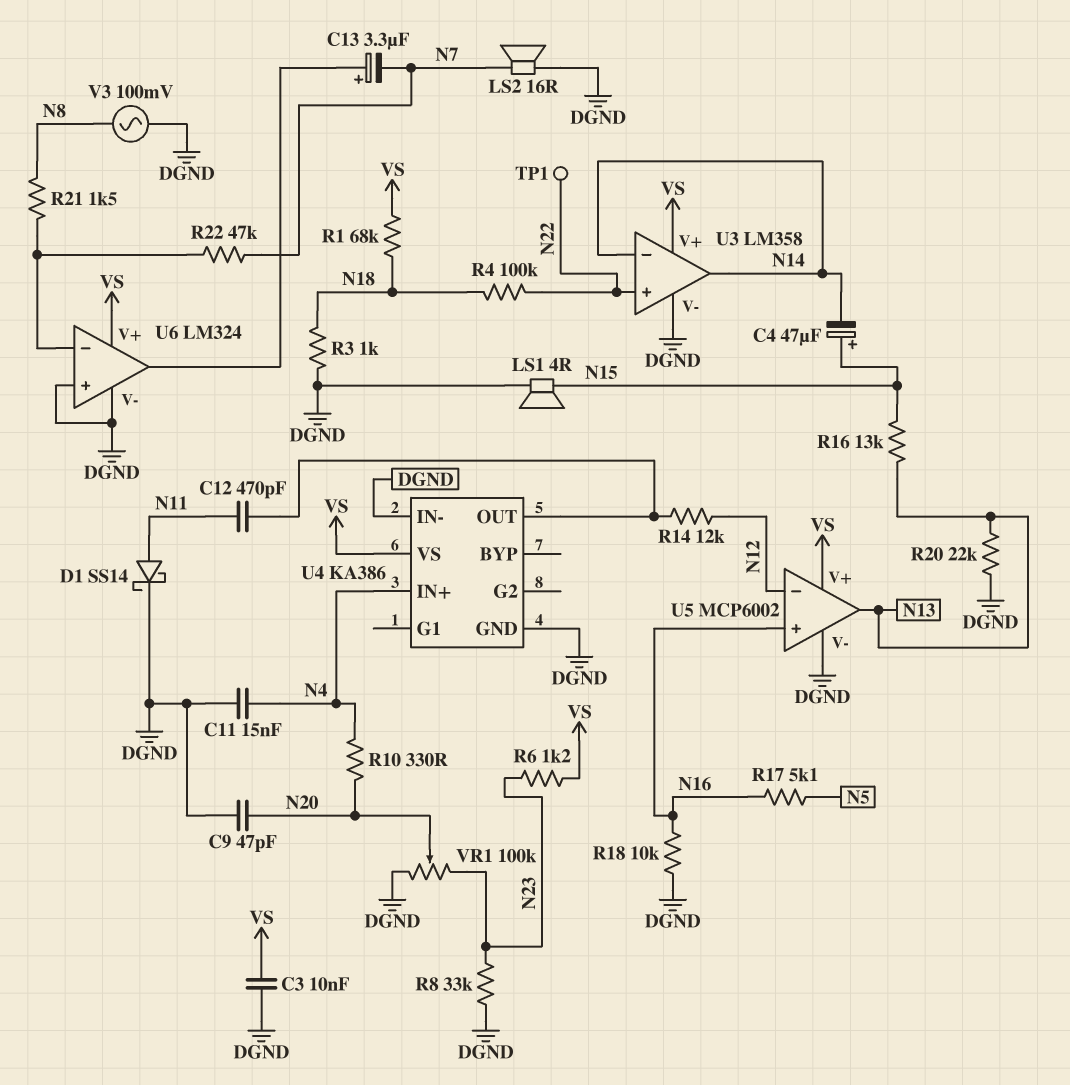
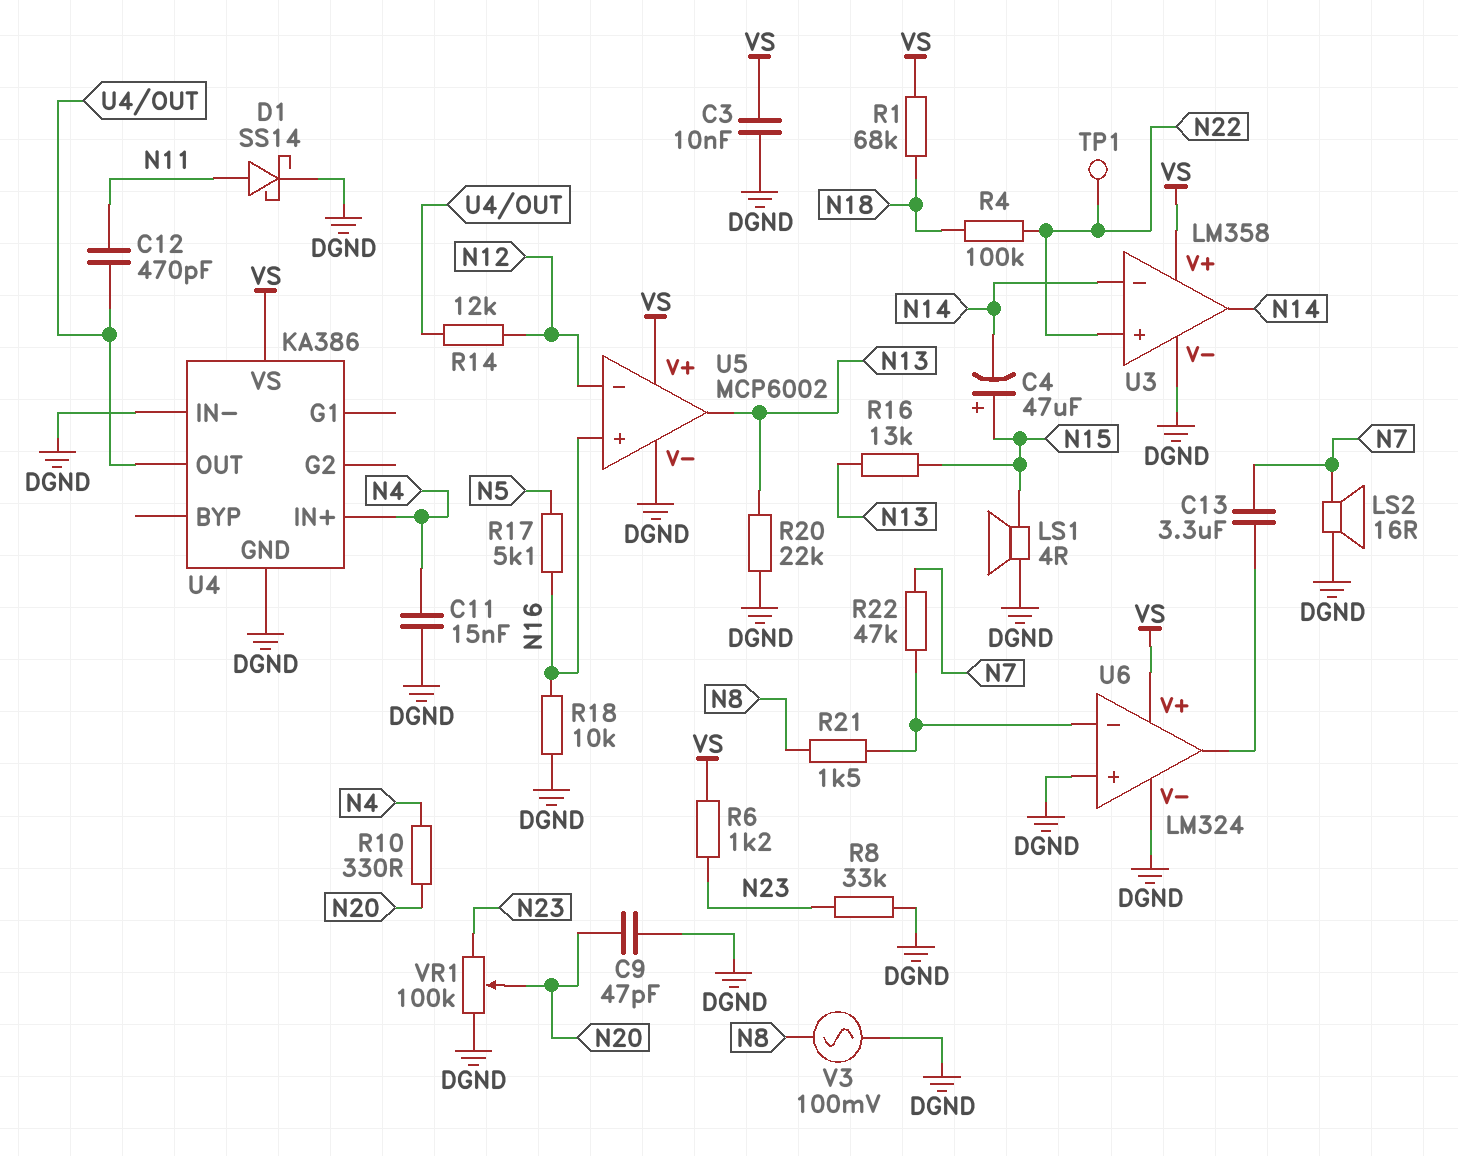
C13: 3.3uF (plus U6/out, minus N7) -> 3.3uF (N7, U6/out)
R3: 1k (DGND, N18) -> none

